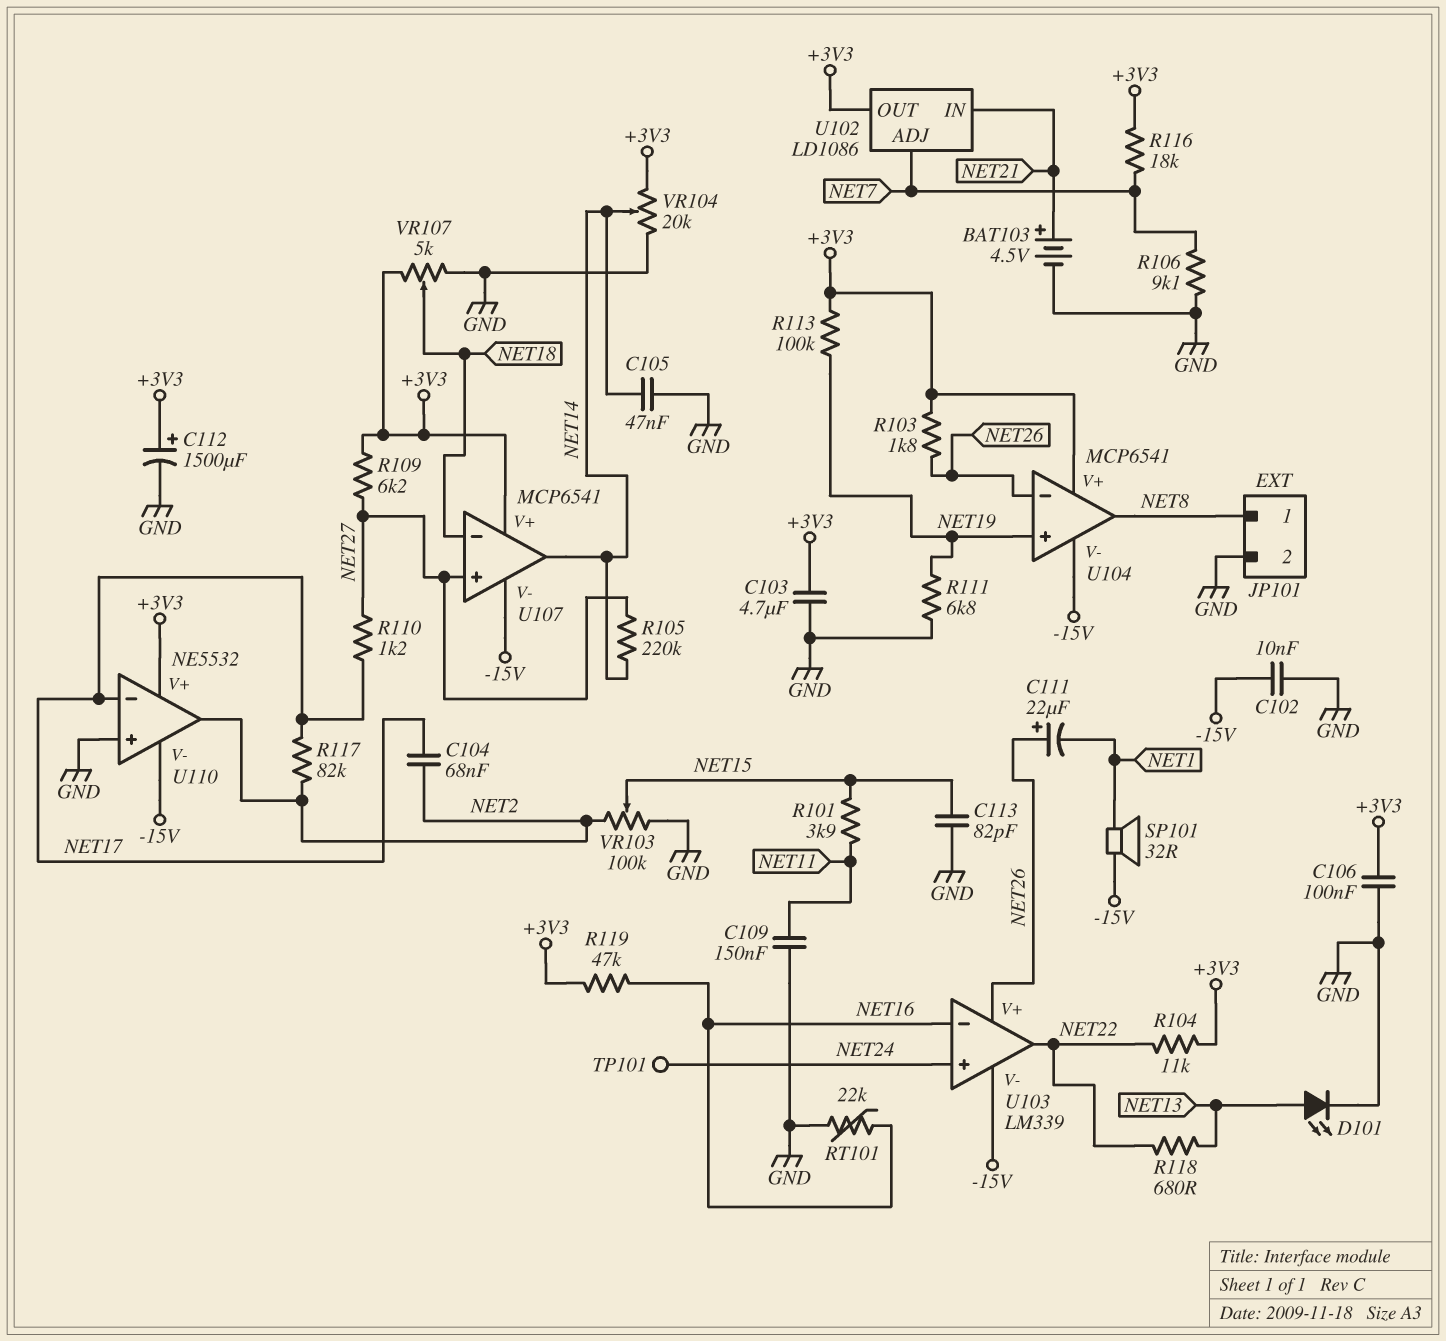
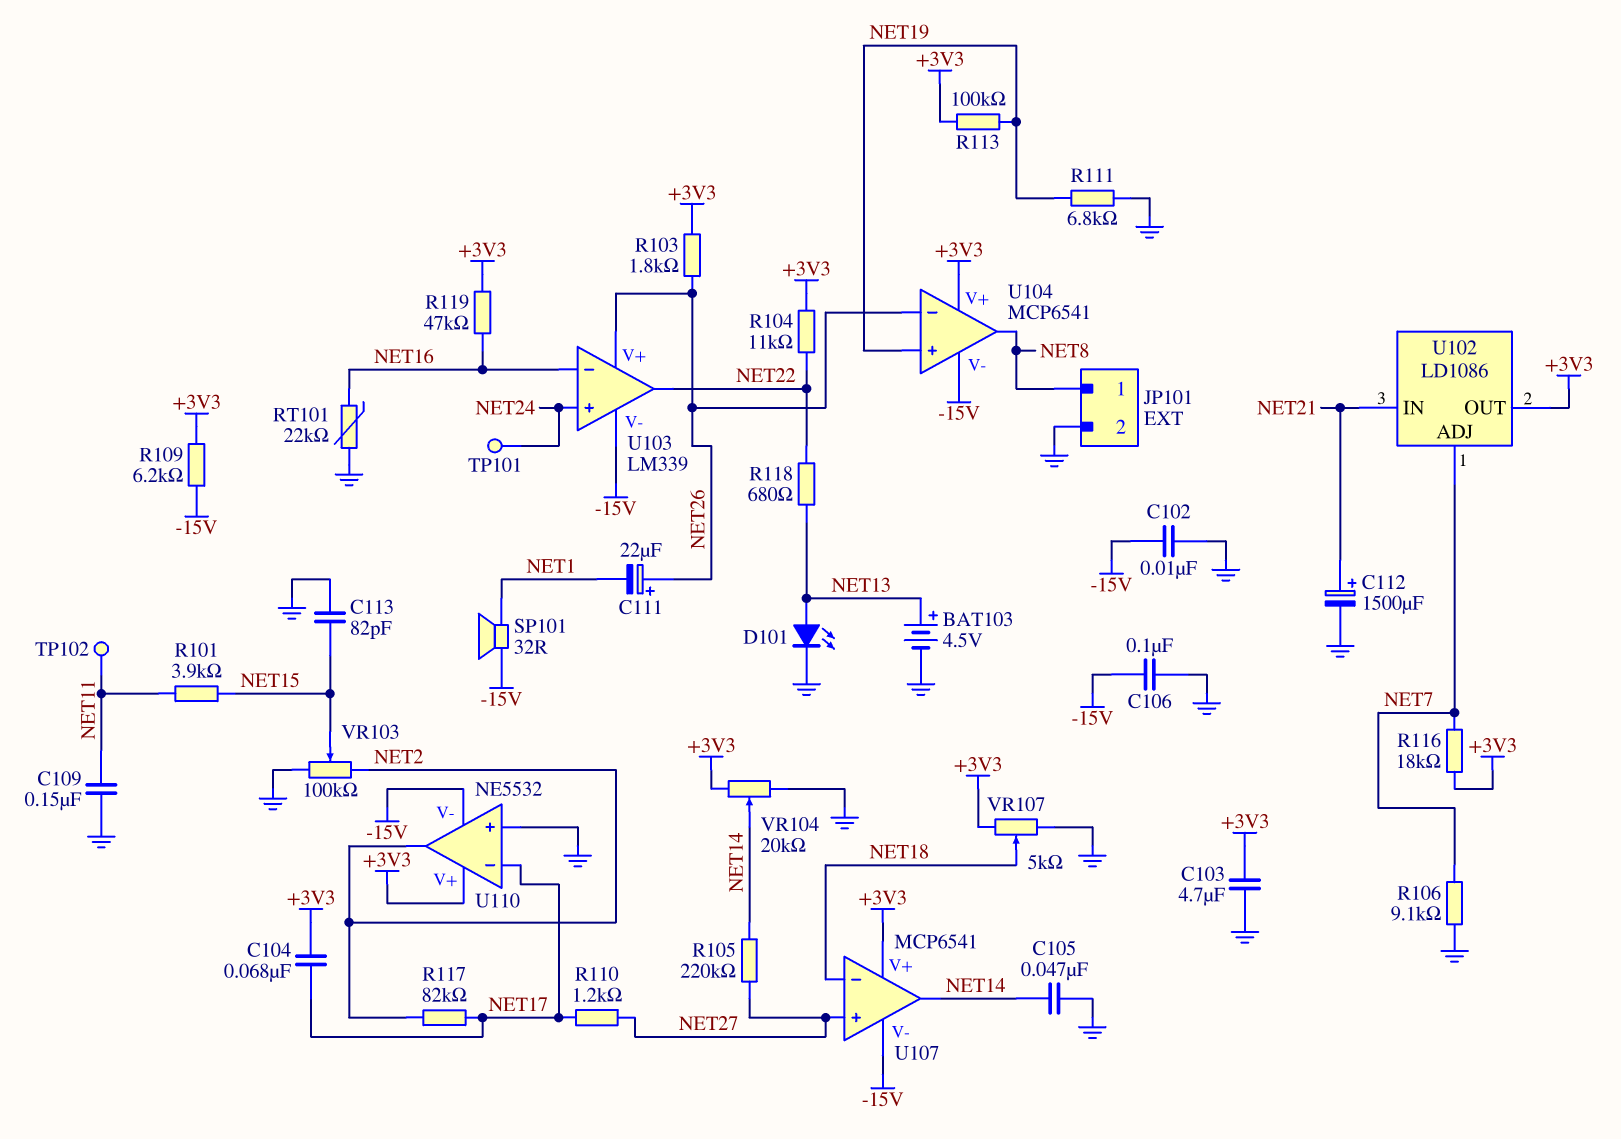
BAT103: 4.5V (plus NET21, minus GND) -> 4.5V (plus NET13, minus GND)
C104: 68nF (NET2, NET17) -> 68nF (+3V3, NET17)
C106: 100nF (+3V3, GND) -> 100nF (-15V, GND)
C112: 1500uF (plus +3V3, minus GND) -> 1500uF (plus NET21, minus GND)
R109: 6.2k (+3V3, NET27) -> 6.2k (+3V3, -15V)
TP102: none -> test point (NET11)

